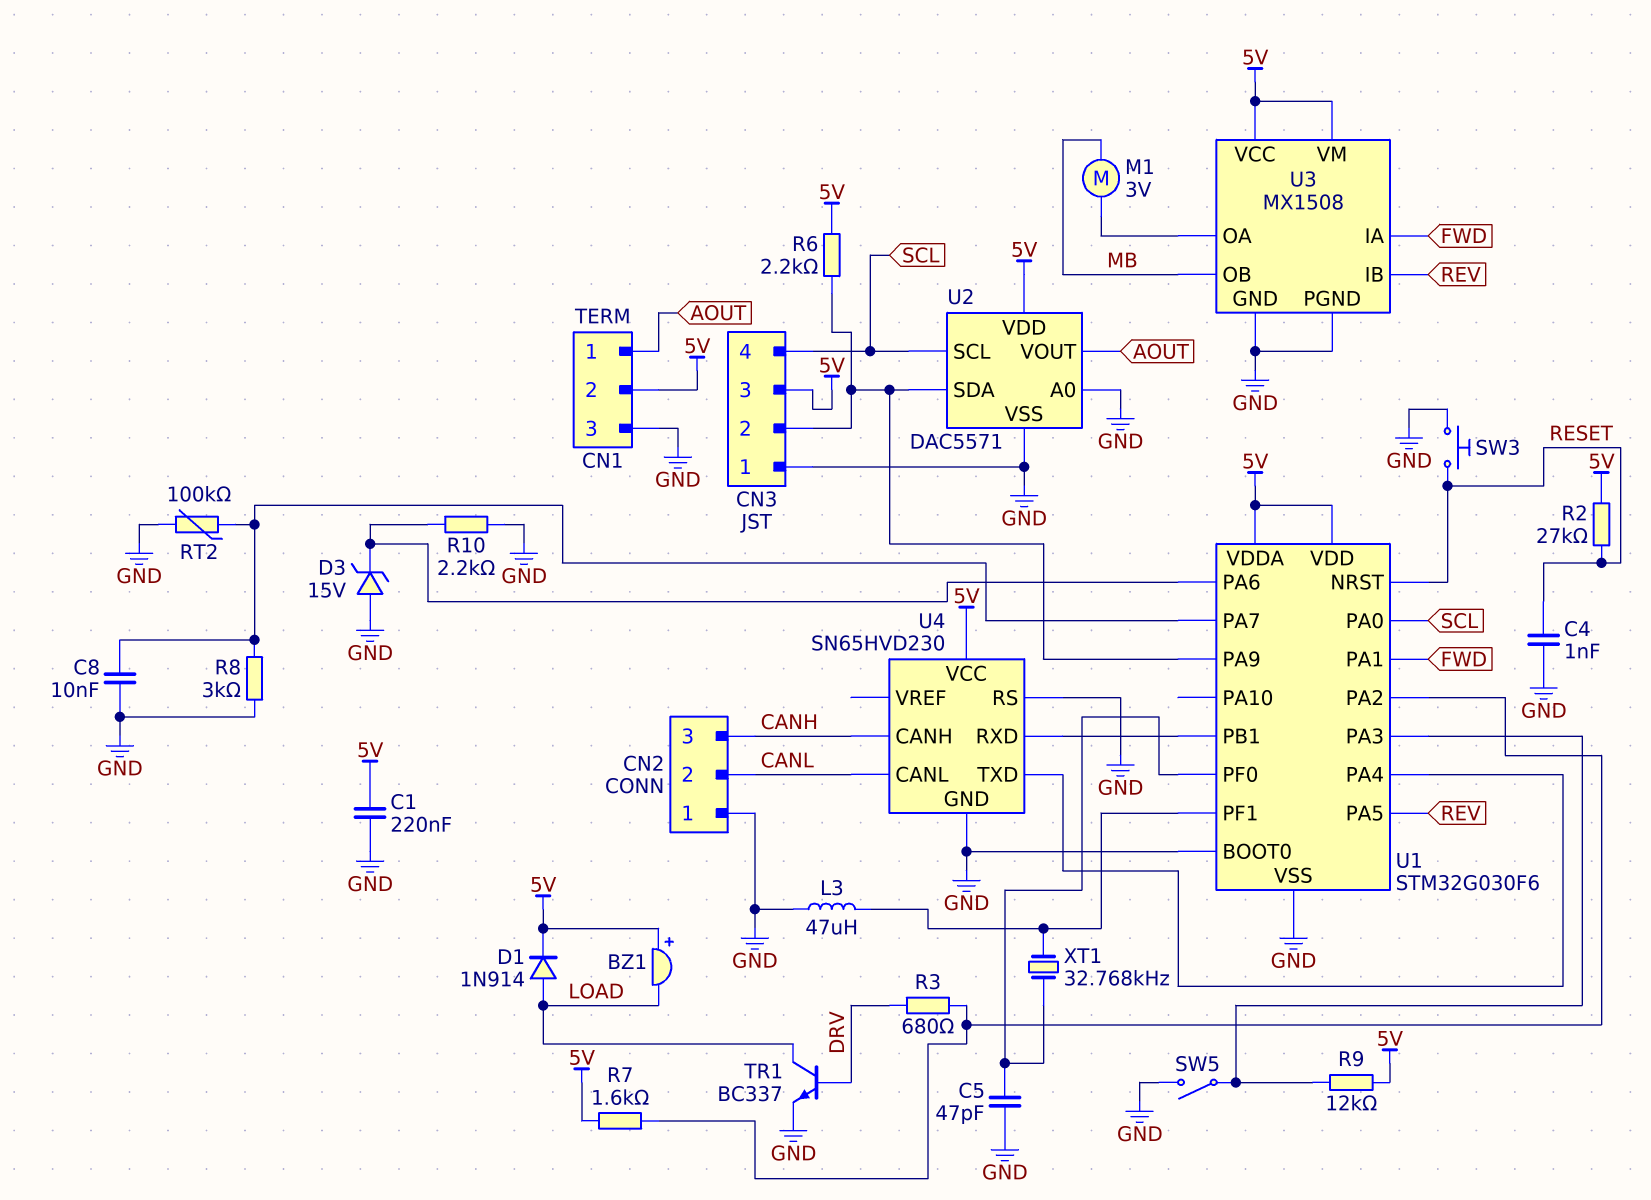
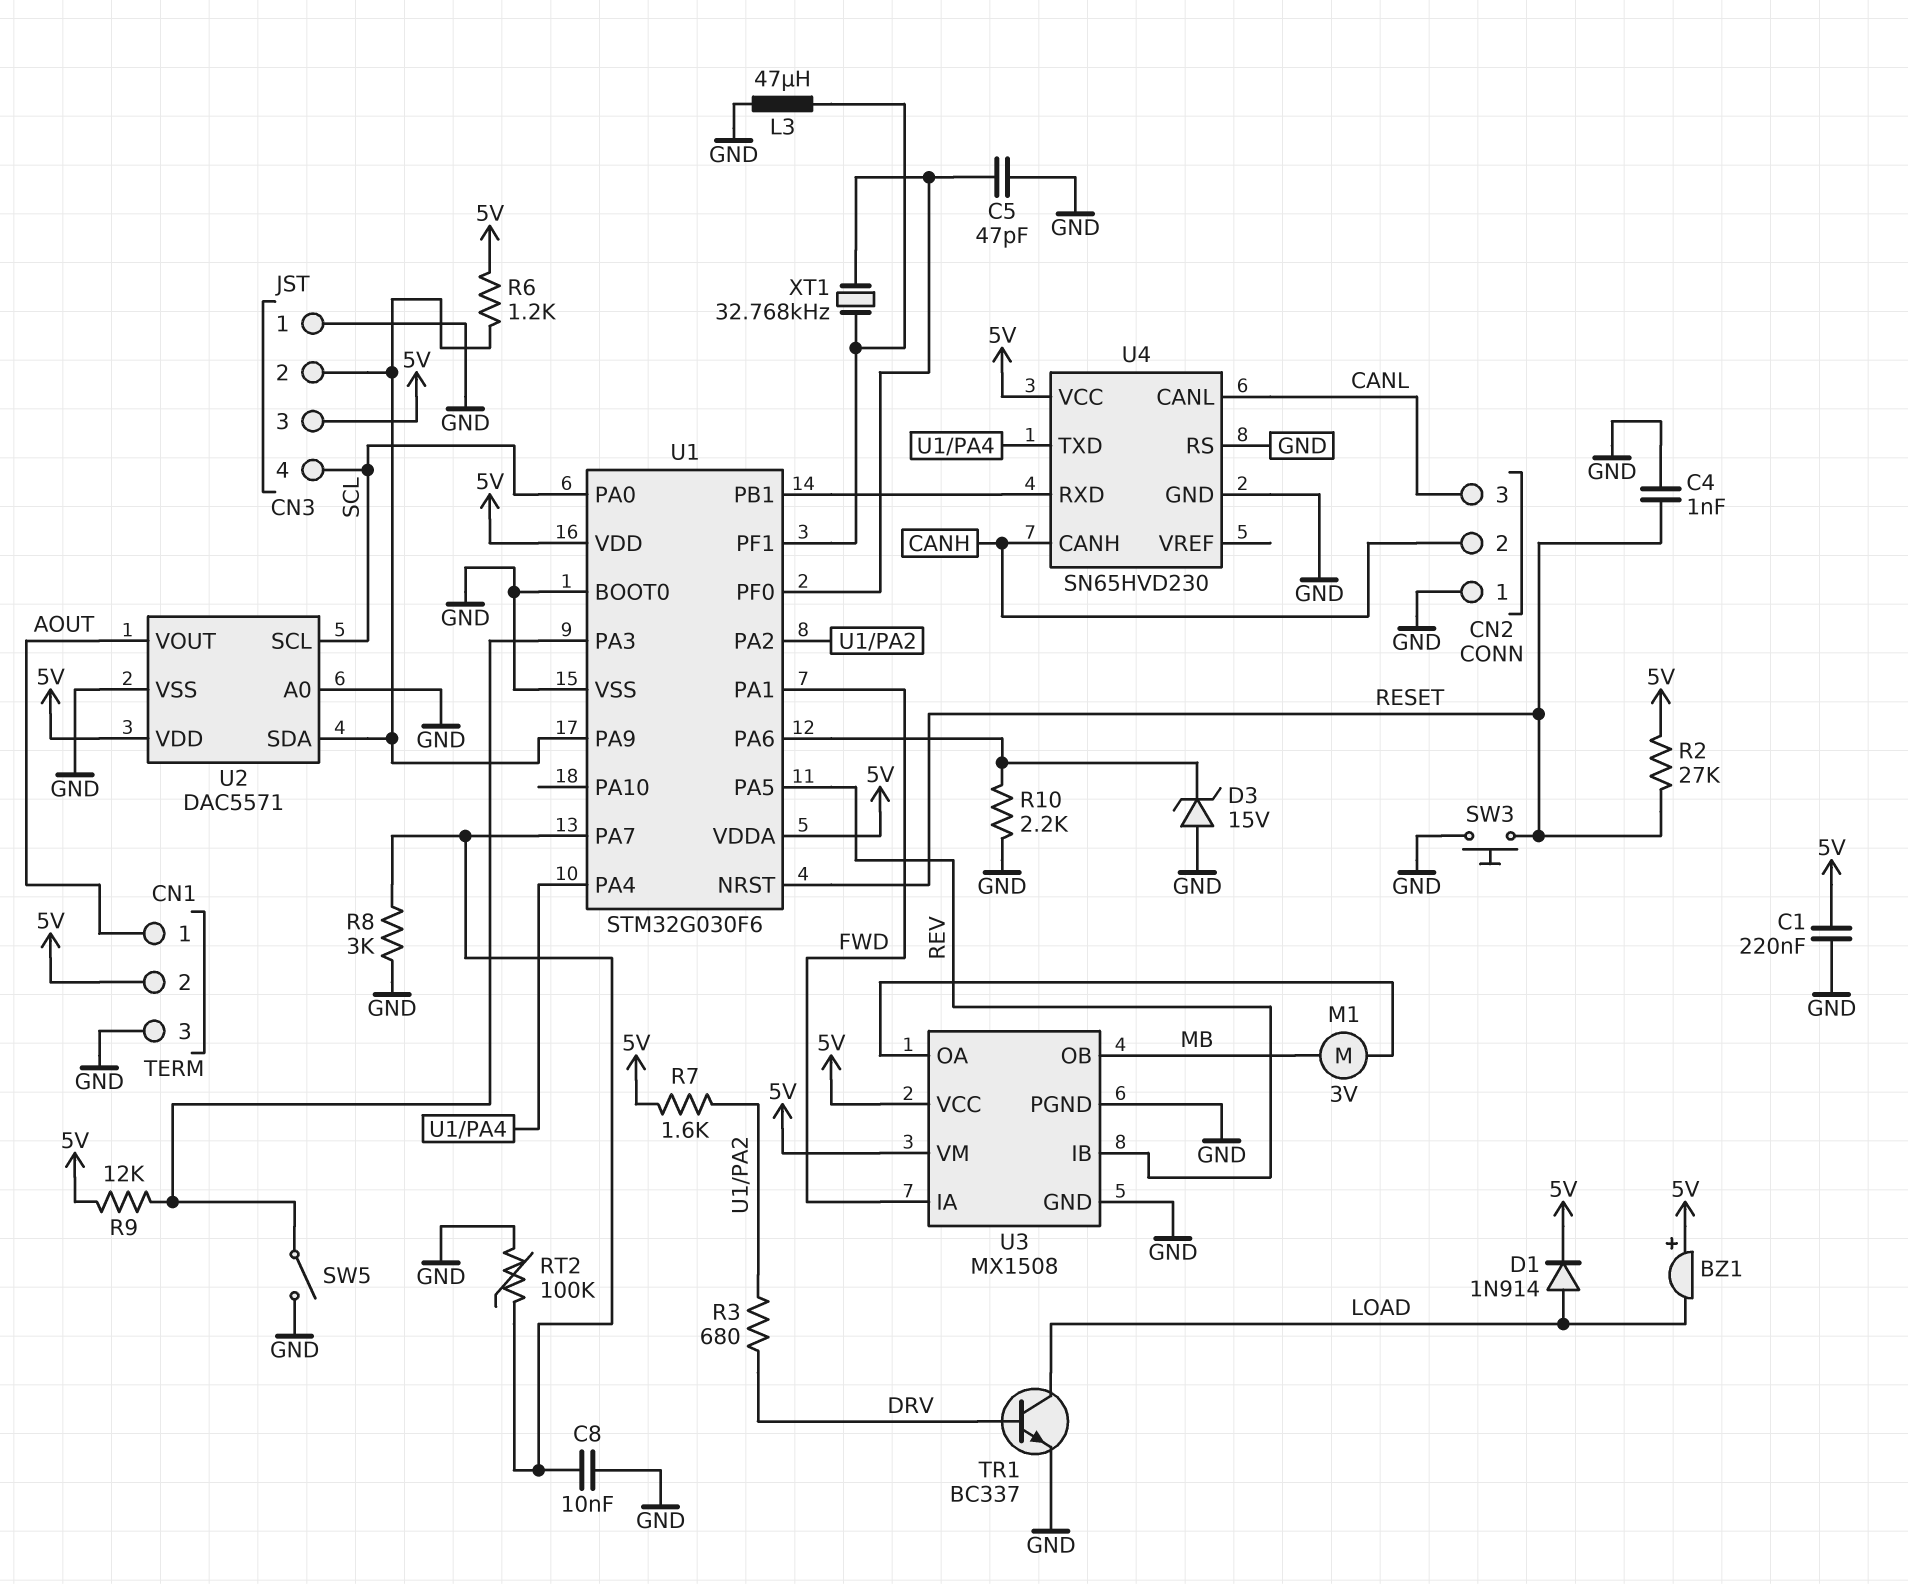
CN2 pin 2: CANL -> CANH
CN2 pin 3: CANH -> CANL
R6: 2.2k (5V, CN3/2) -> 1.2k (5V, CN3/2)

